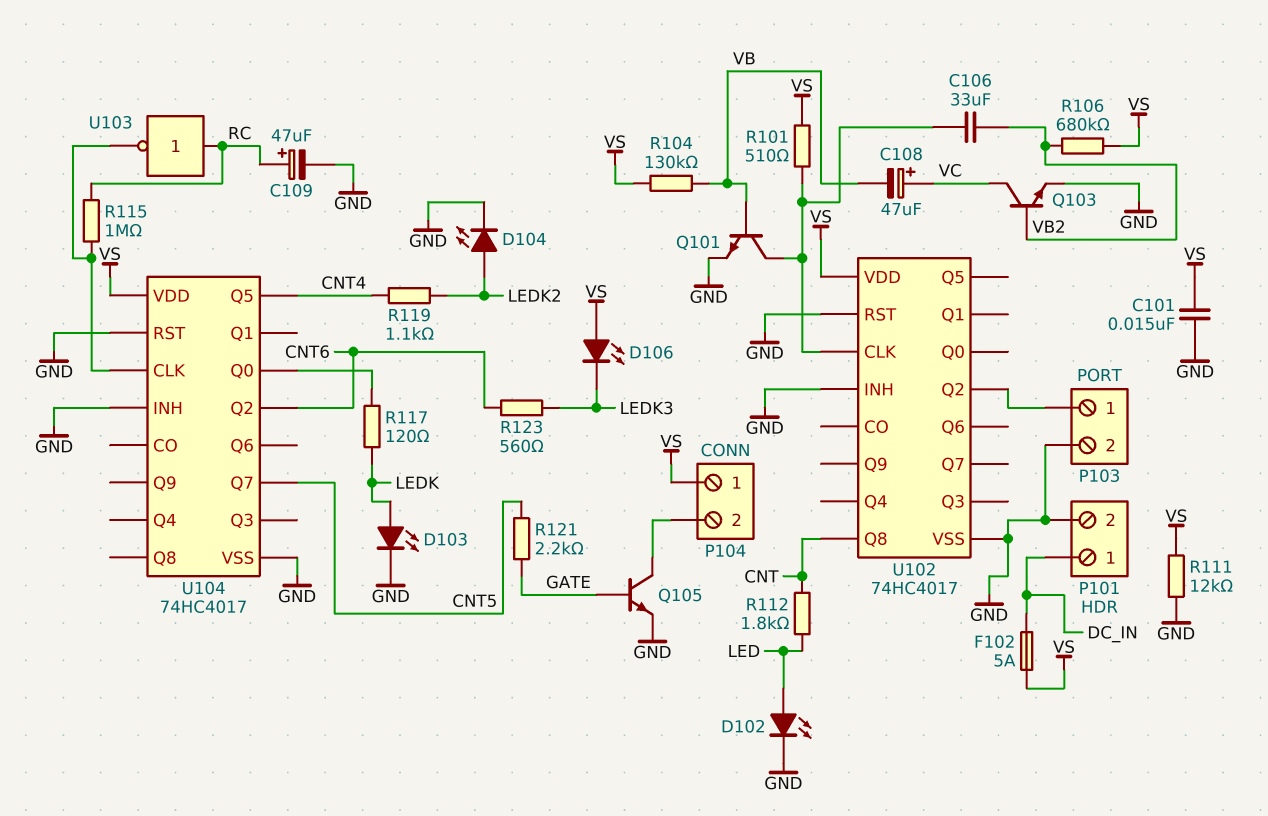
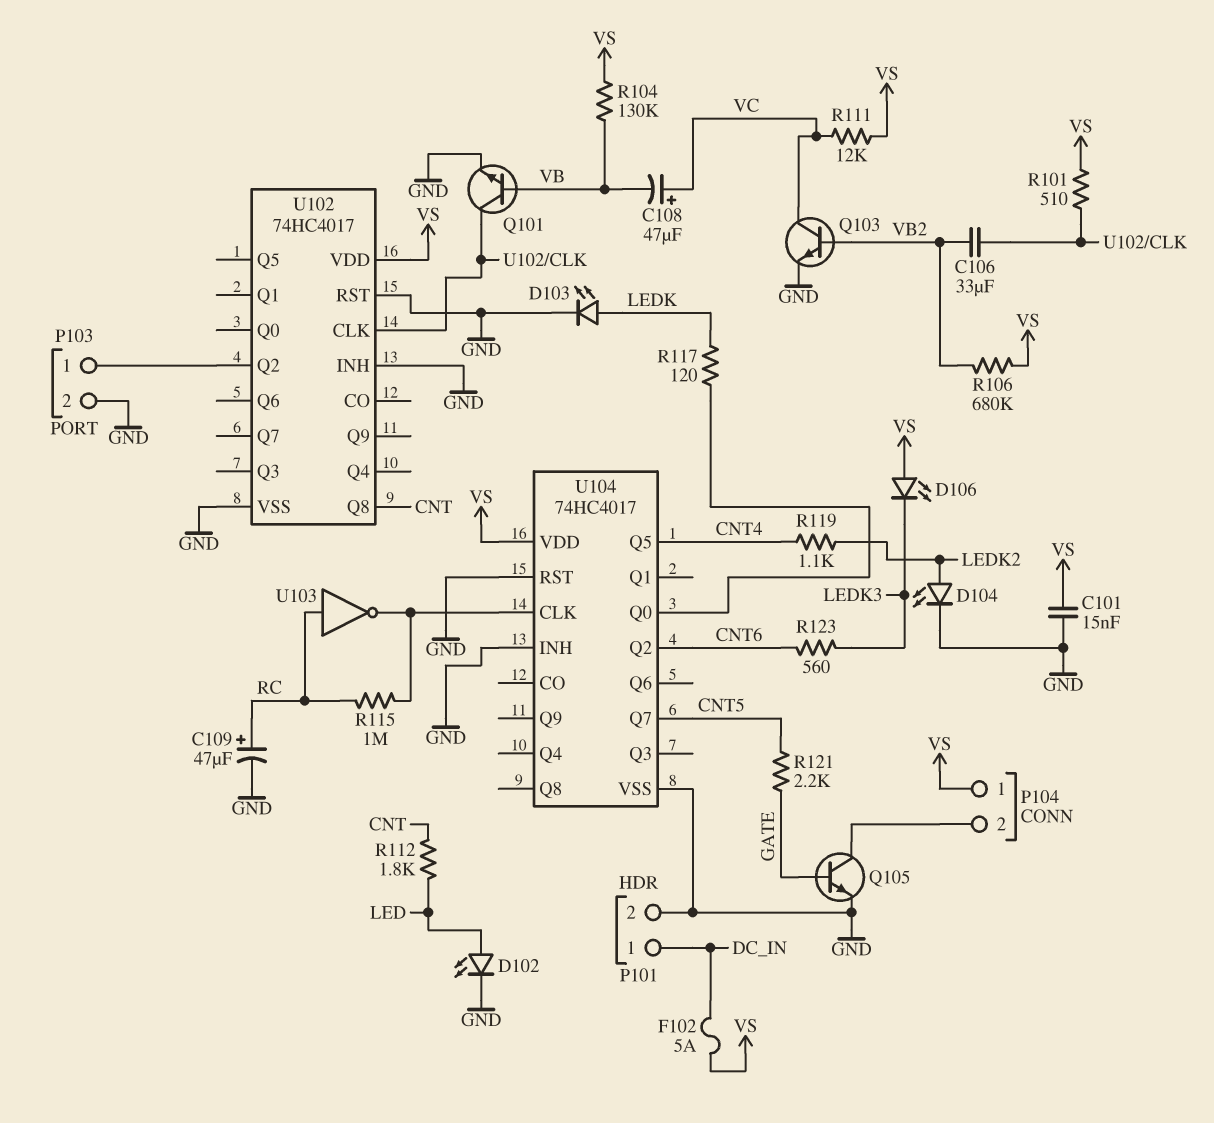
R111: 12k (GND, VS) -> 12k (VC, VS)

